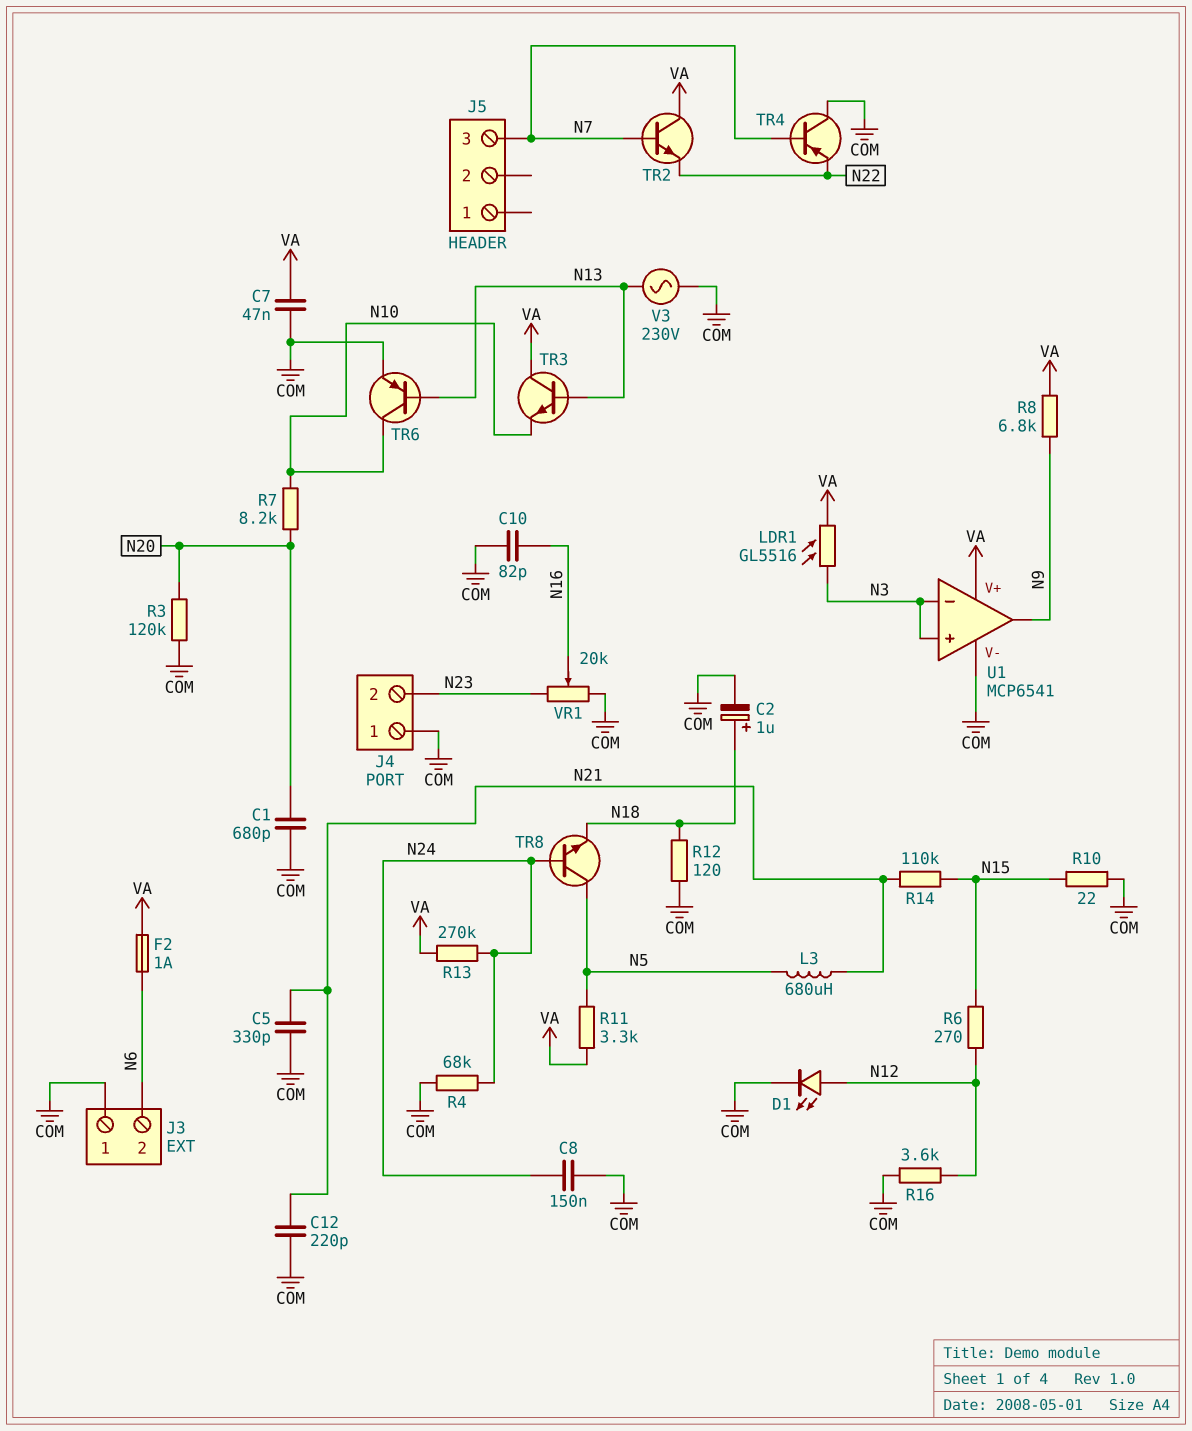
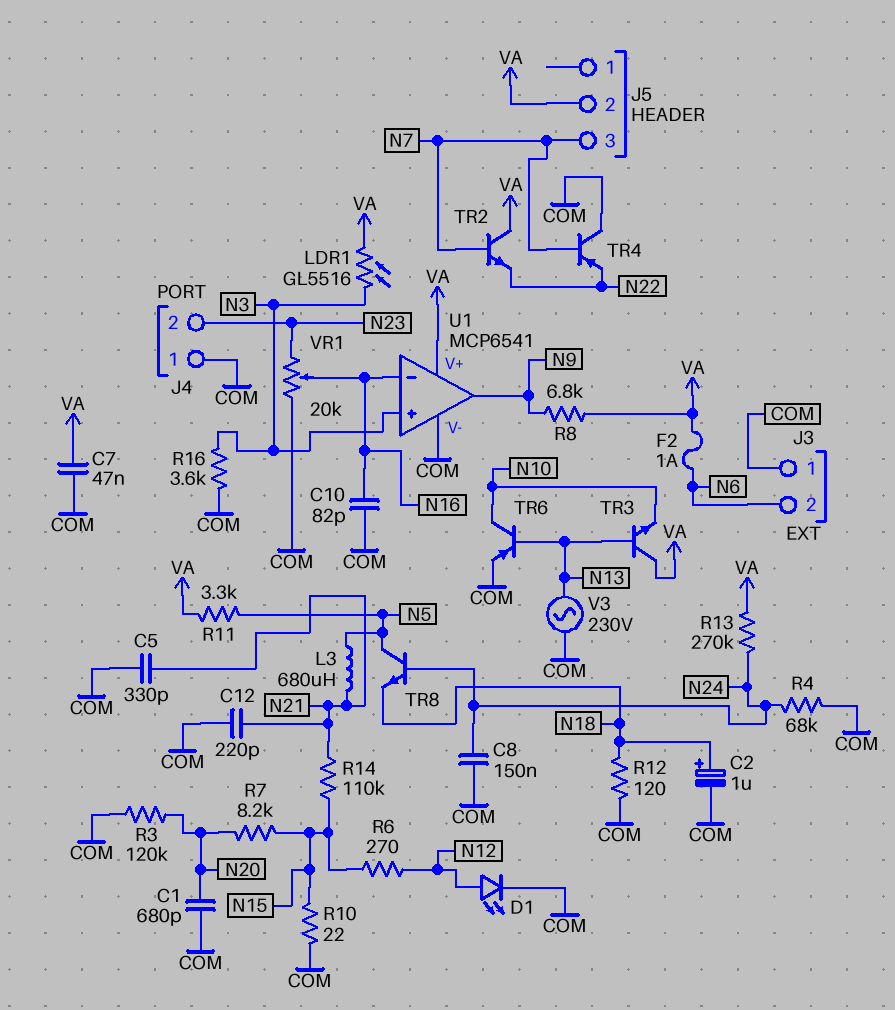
J5 pin 2: none -> VA
R7: 8.2k (N10, N20) -> 8.2k (N15, N20)
R16: 3.6k (COM, N12) -> 3.6k (COM, N3)
U1 pin in-: N3 -> N16

